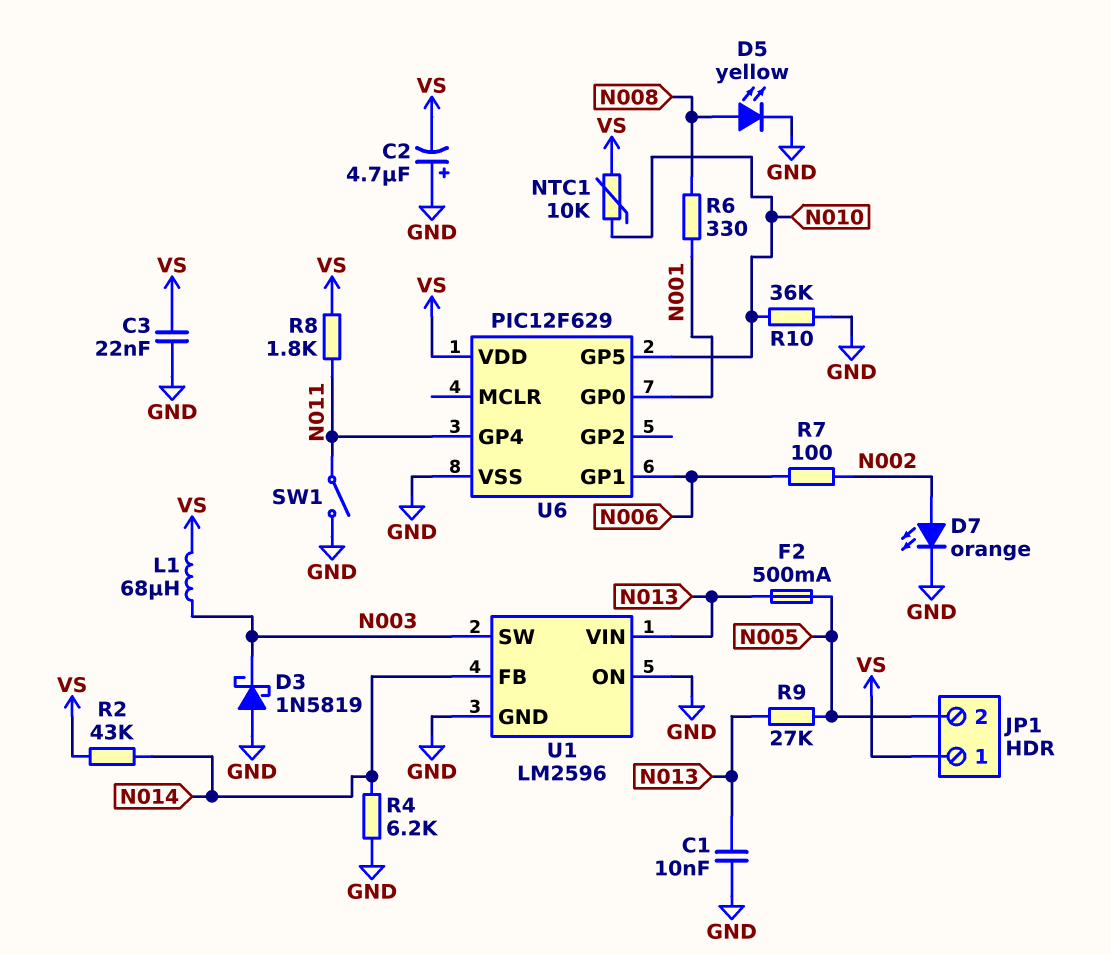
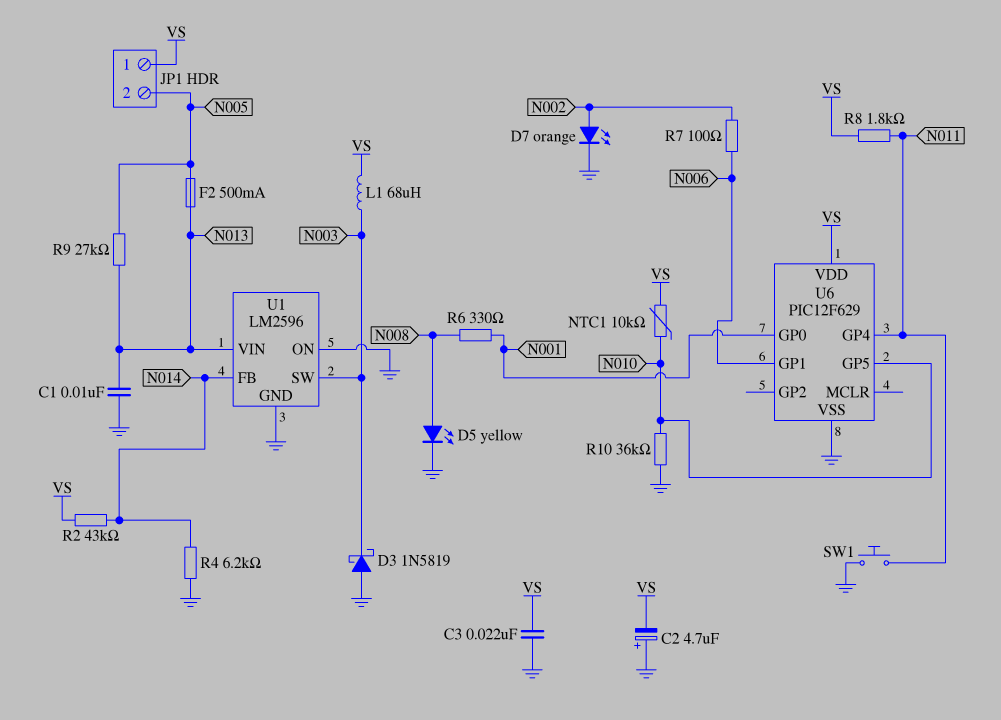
SW1: switch (GND, N011) -> button (GND, N011)

